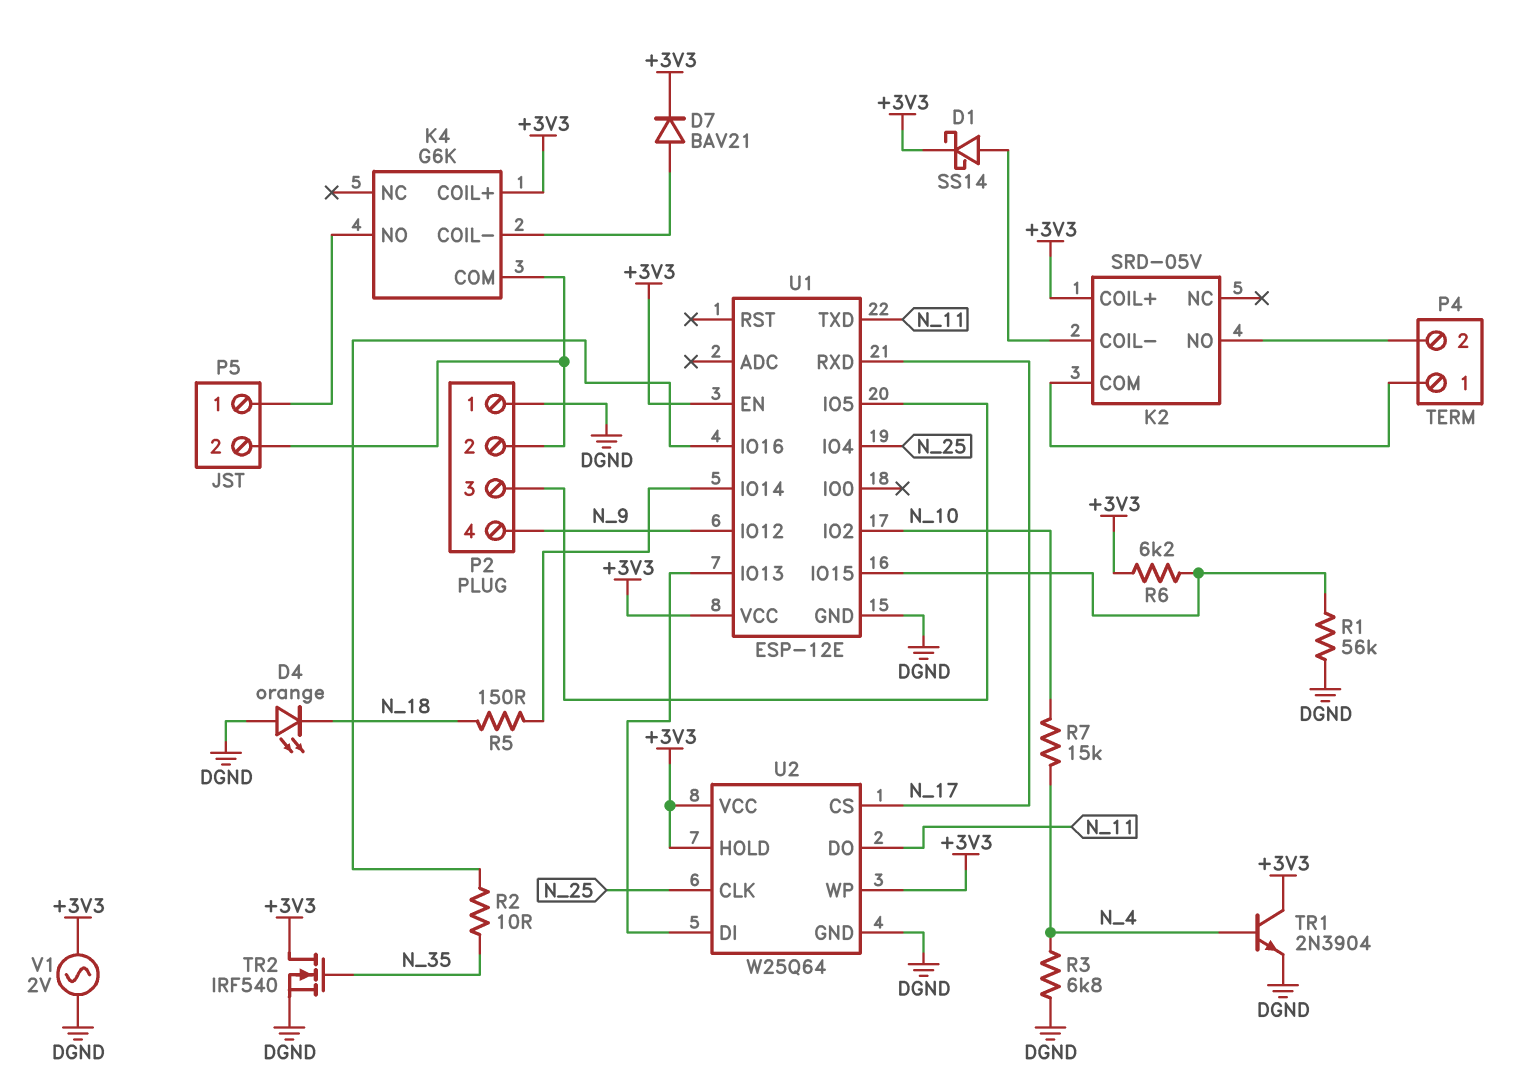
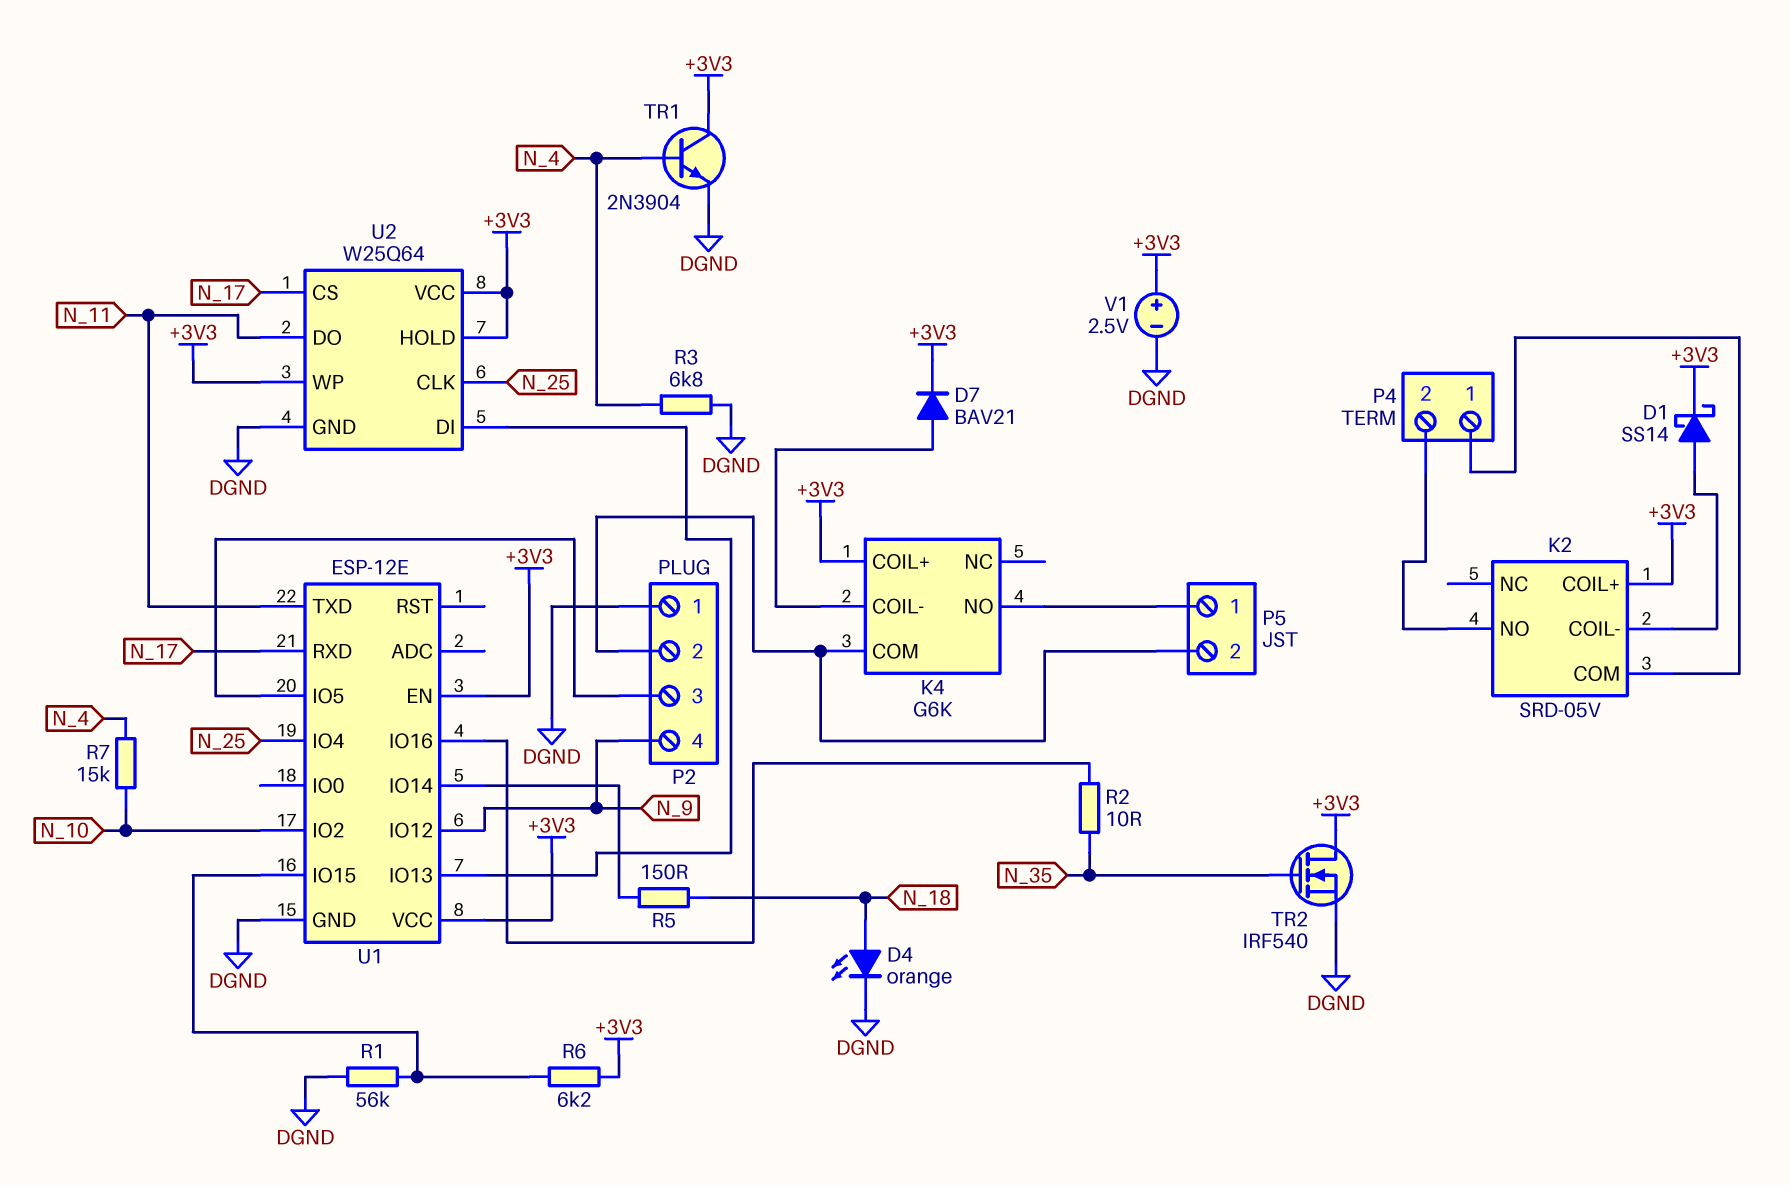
D4: LED orange (A DGND, K N_18) -> LED orange (A N_18, K DGND)
V1: AC 2V (+3V3, DGND) -> 2.5V (plus +3V3, minus DGND)

